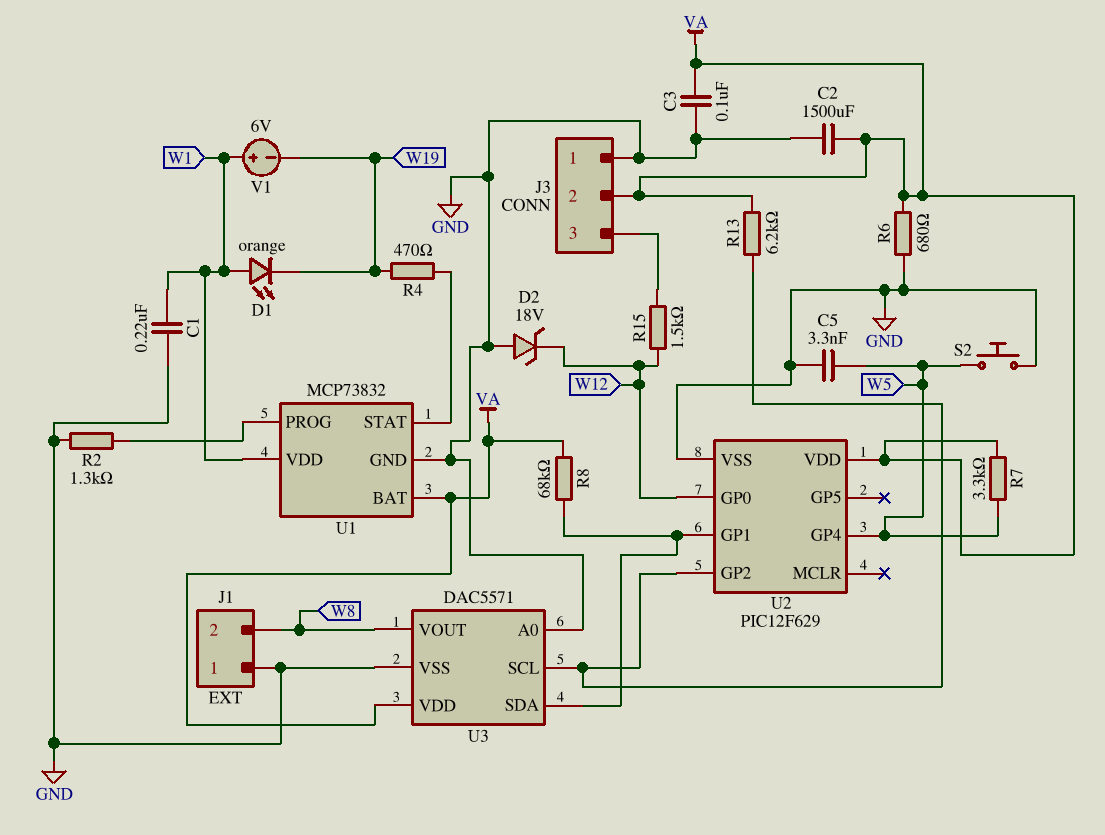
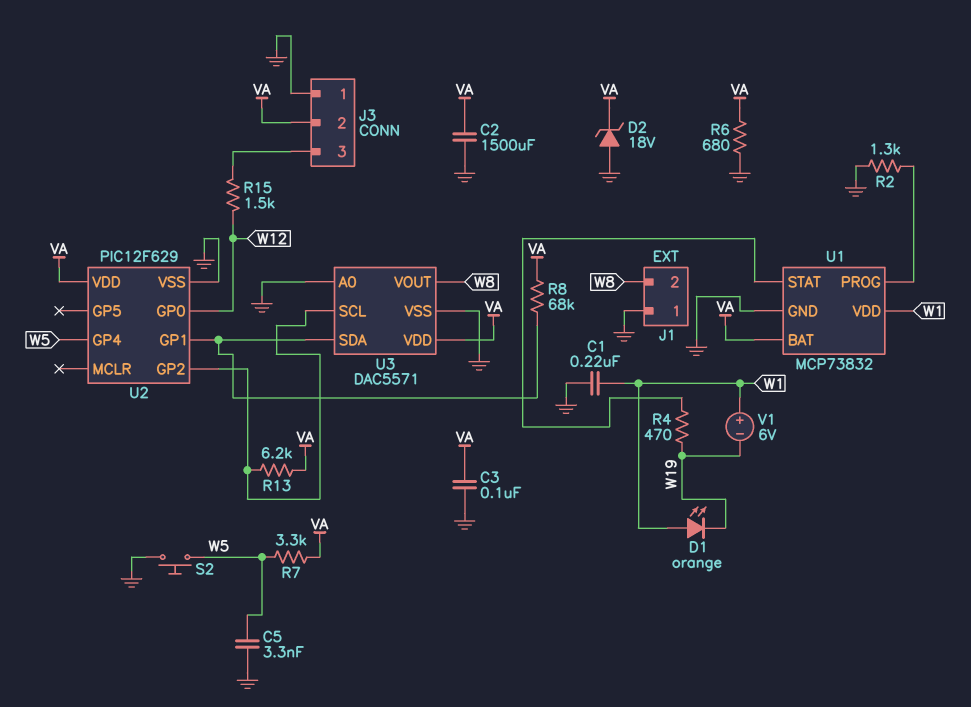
D2: zener 18V (A GND, K W12) -> zener 18V (A GND, K VA)

